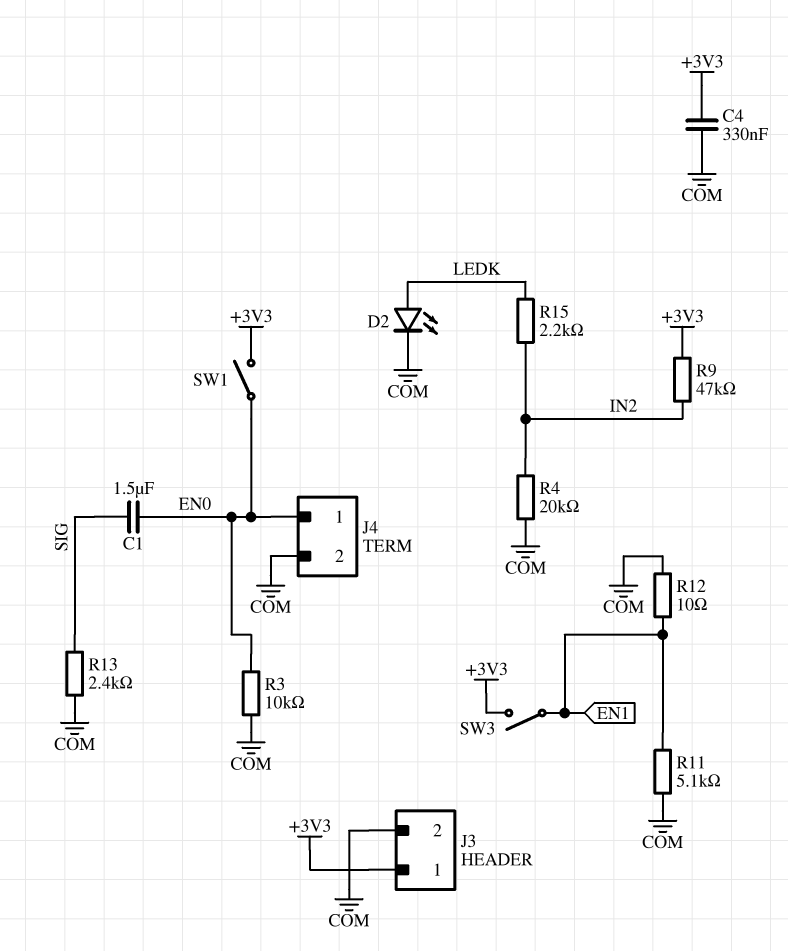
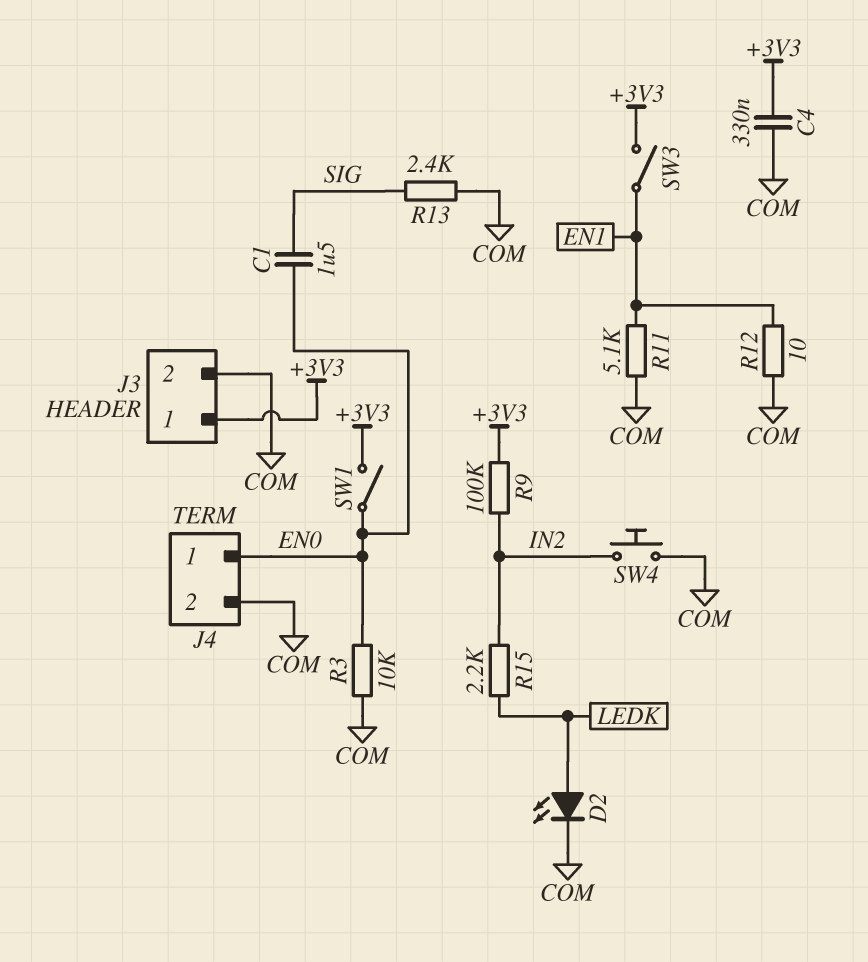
R4: 20k (COM, IN2) -> none
R9: 47k (+3V3, IN2) -> 100k (+3V3, IN2)
SW4: none -> button (COM, IN2)

